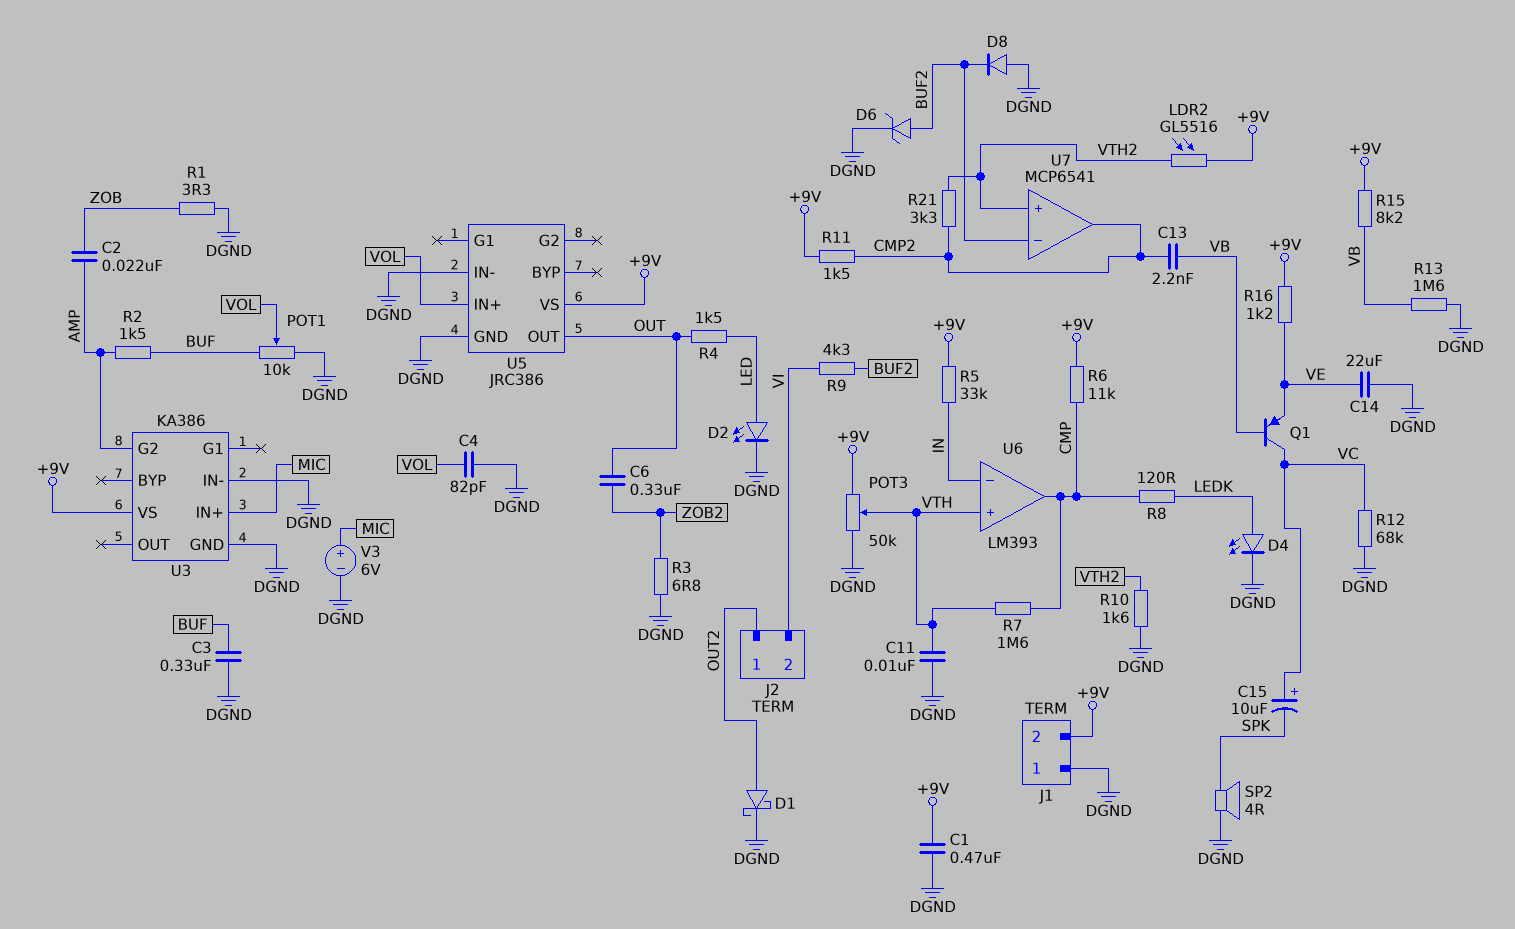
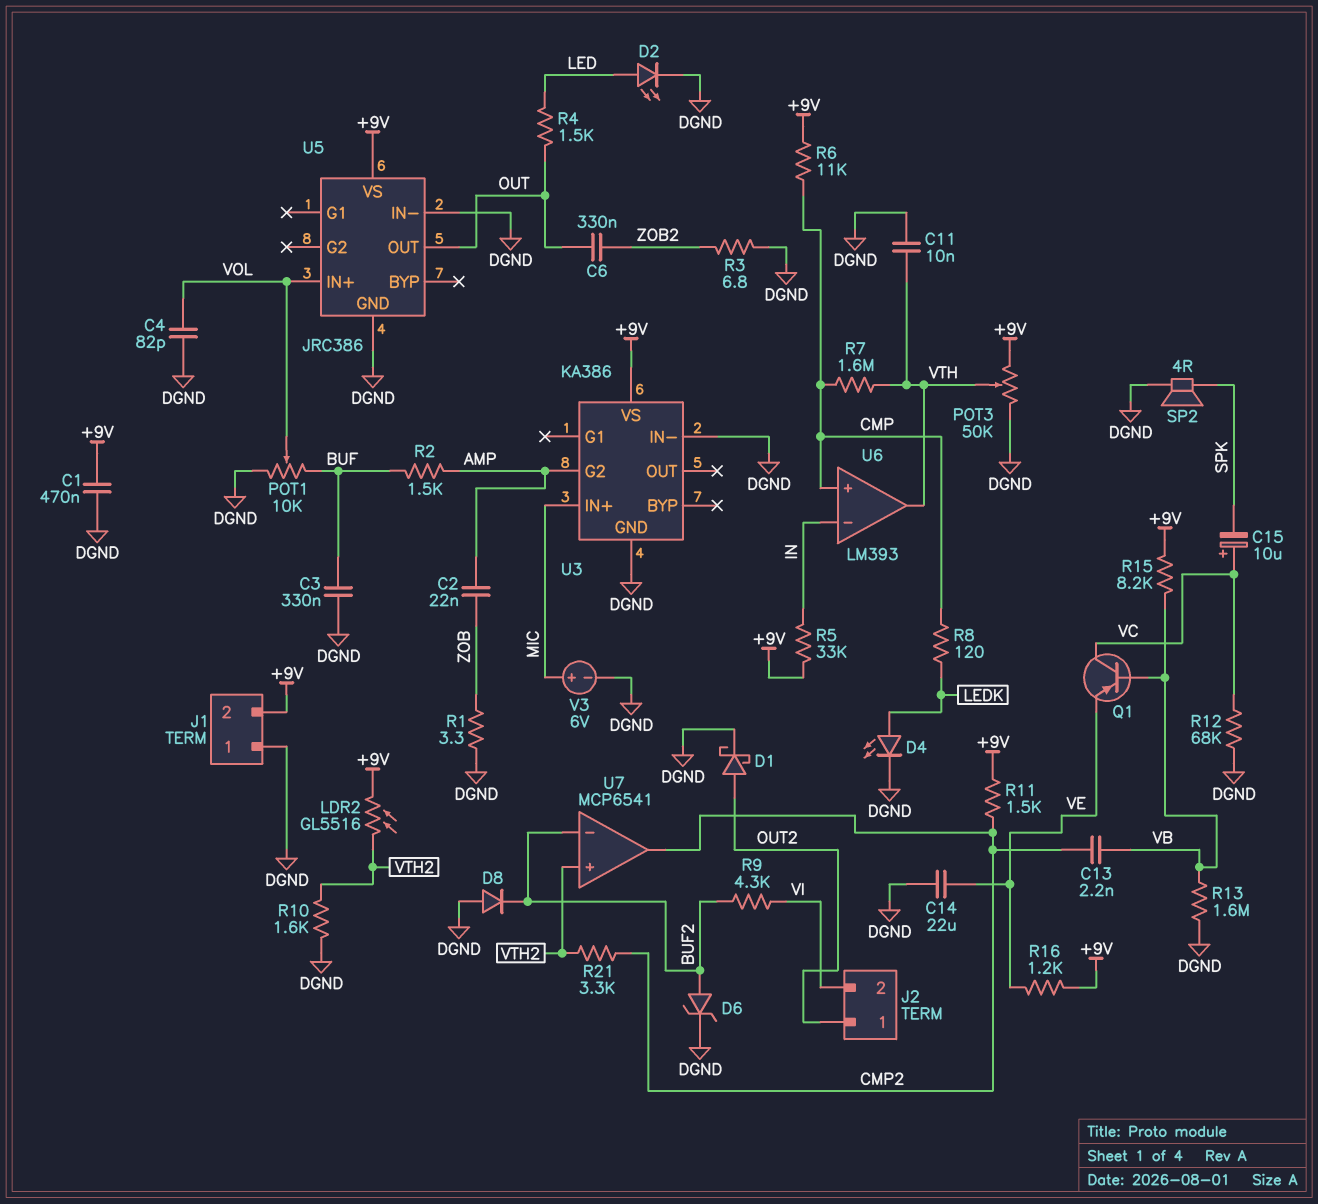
U6 pin in+: VTH -> CMP
U6 pin out: CMP -> VTH

